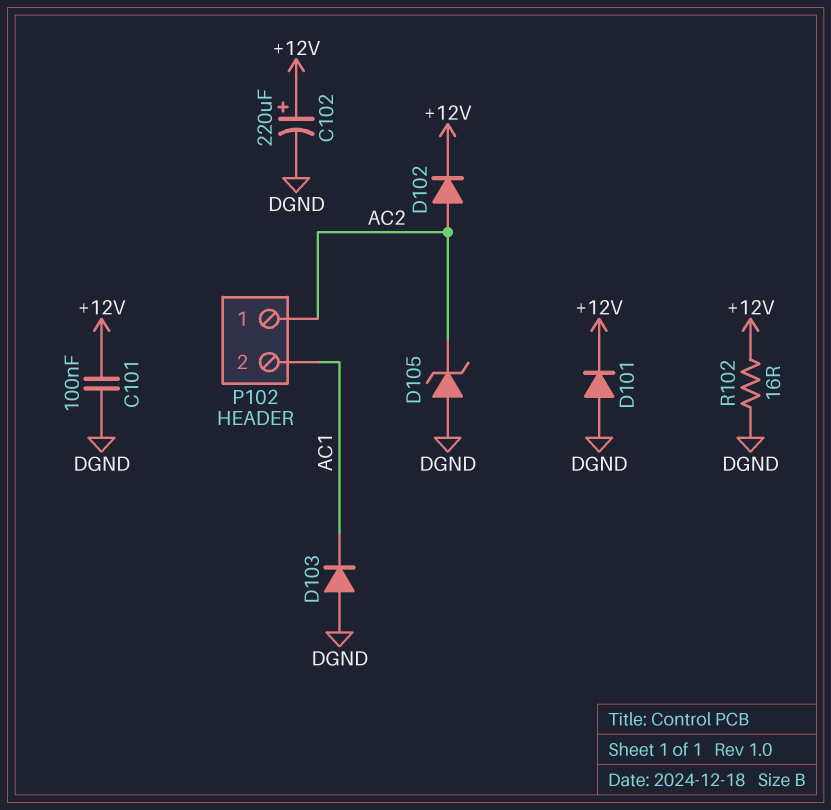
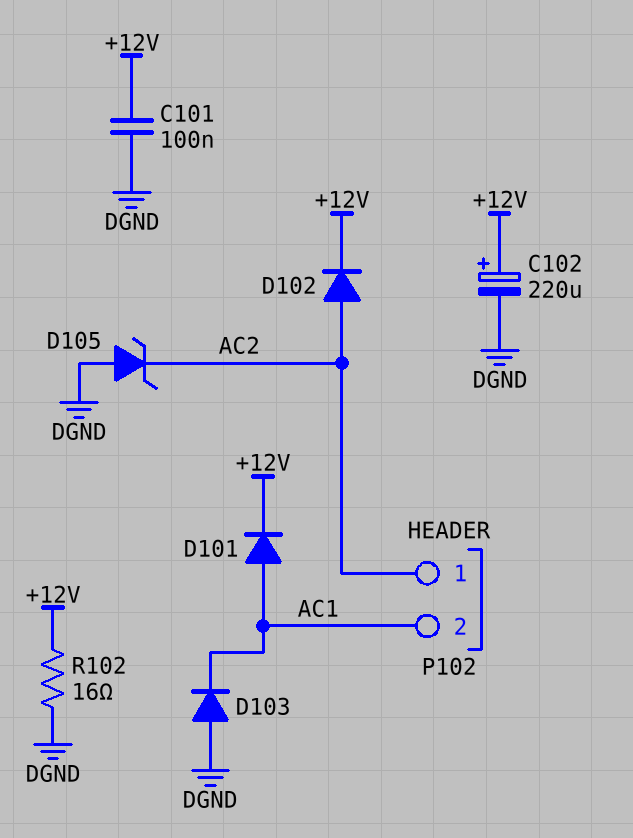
D101: diode (A DGND, K +12V) -> diode (A AC1, K +12V)

